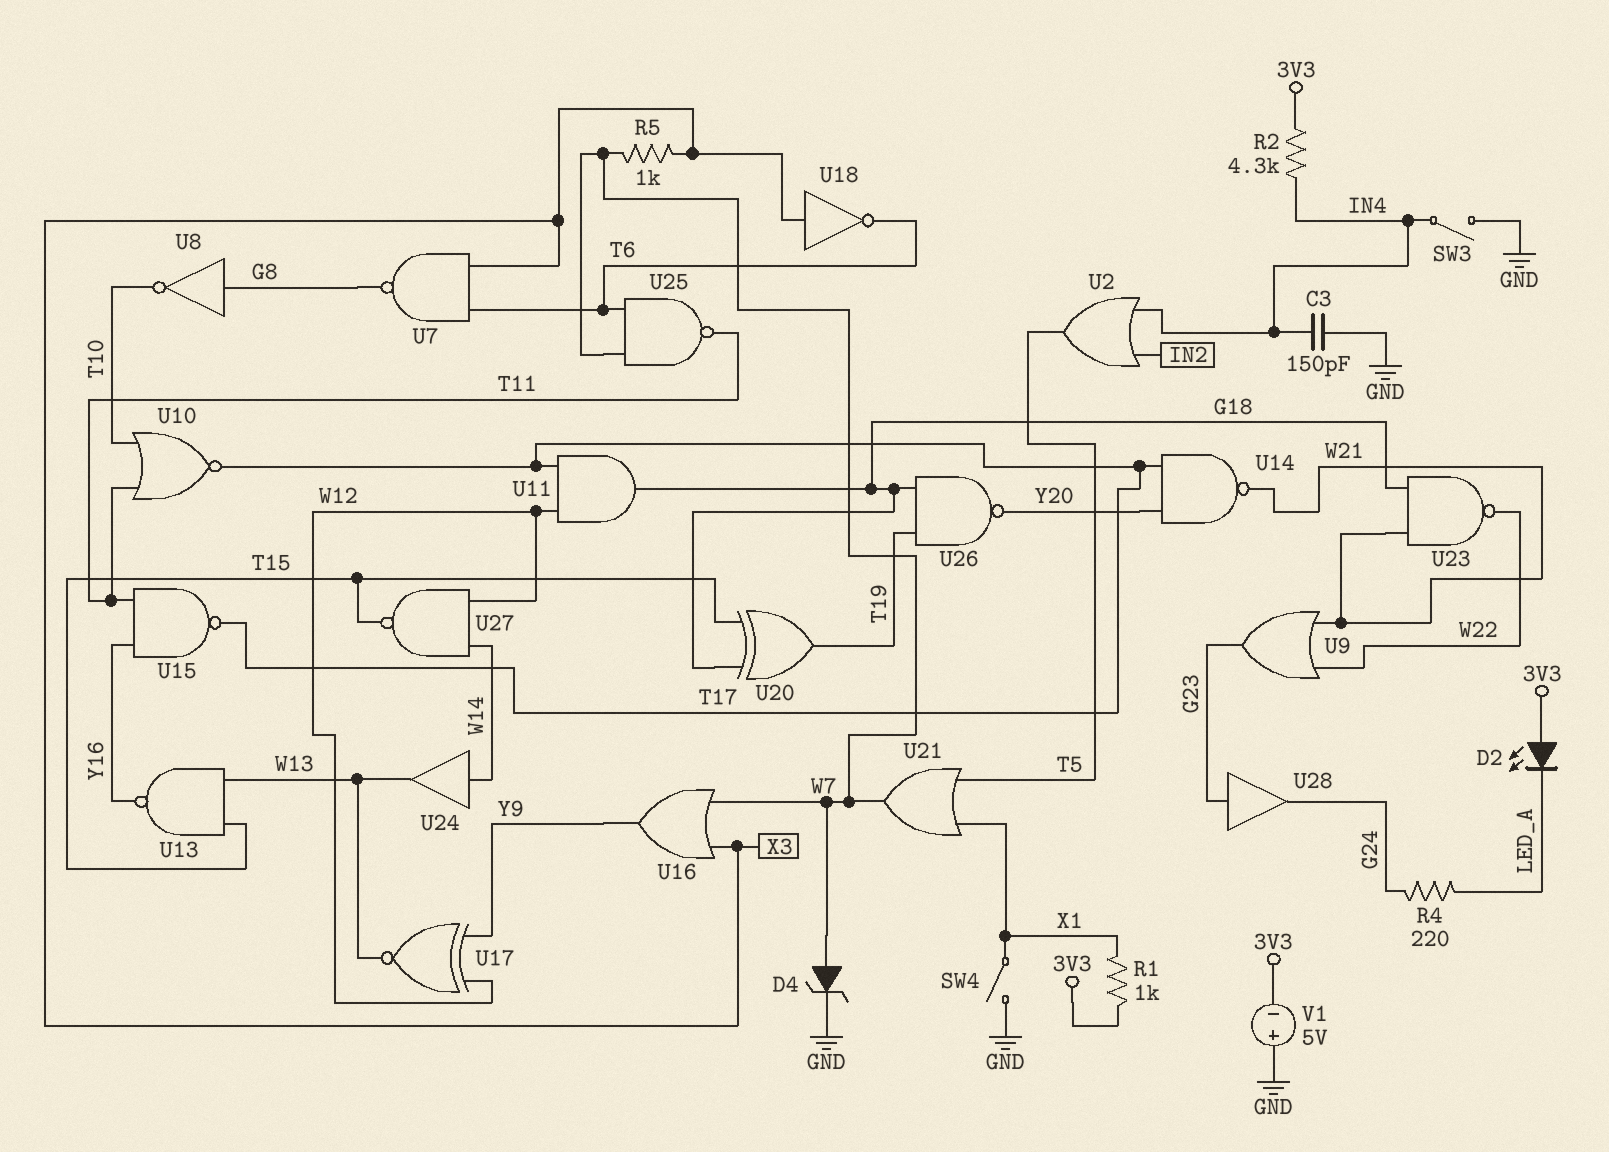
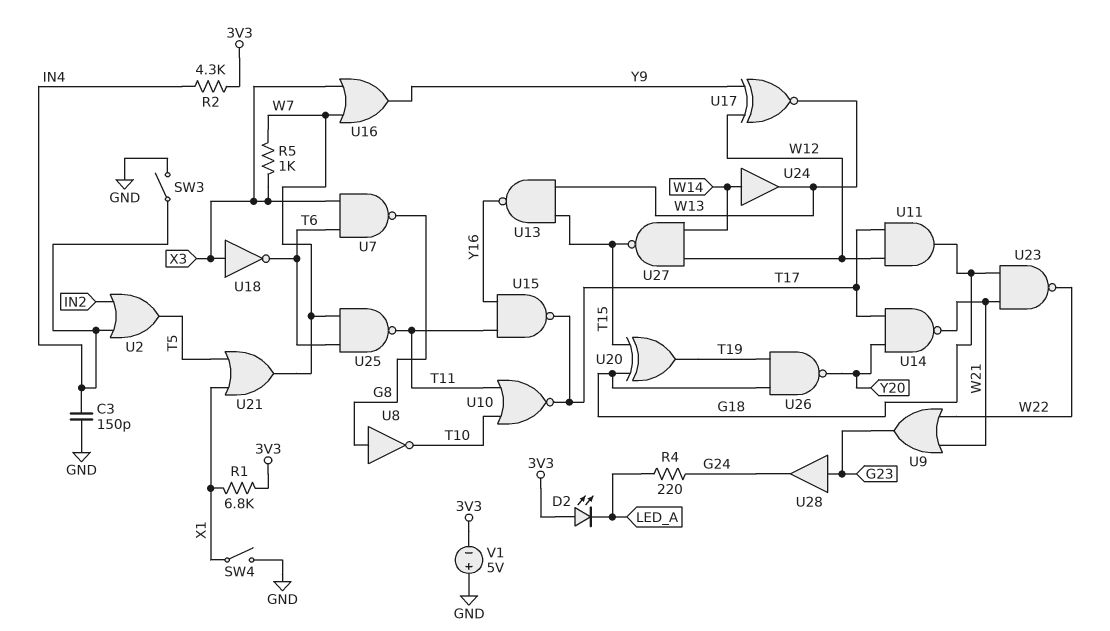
D4: zener (A W7, K GND) -> none
R1: 1k (3V3, X1) -> 6.8k (3V3, X1)

